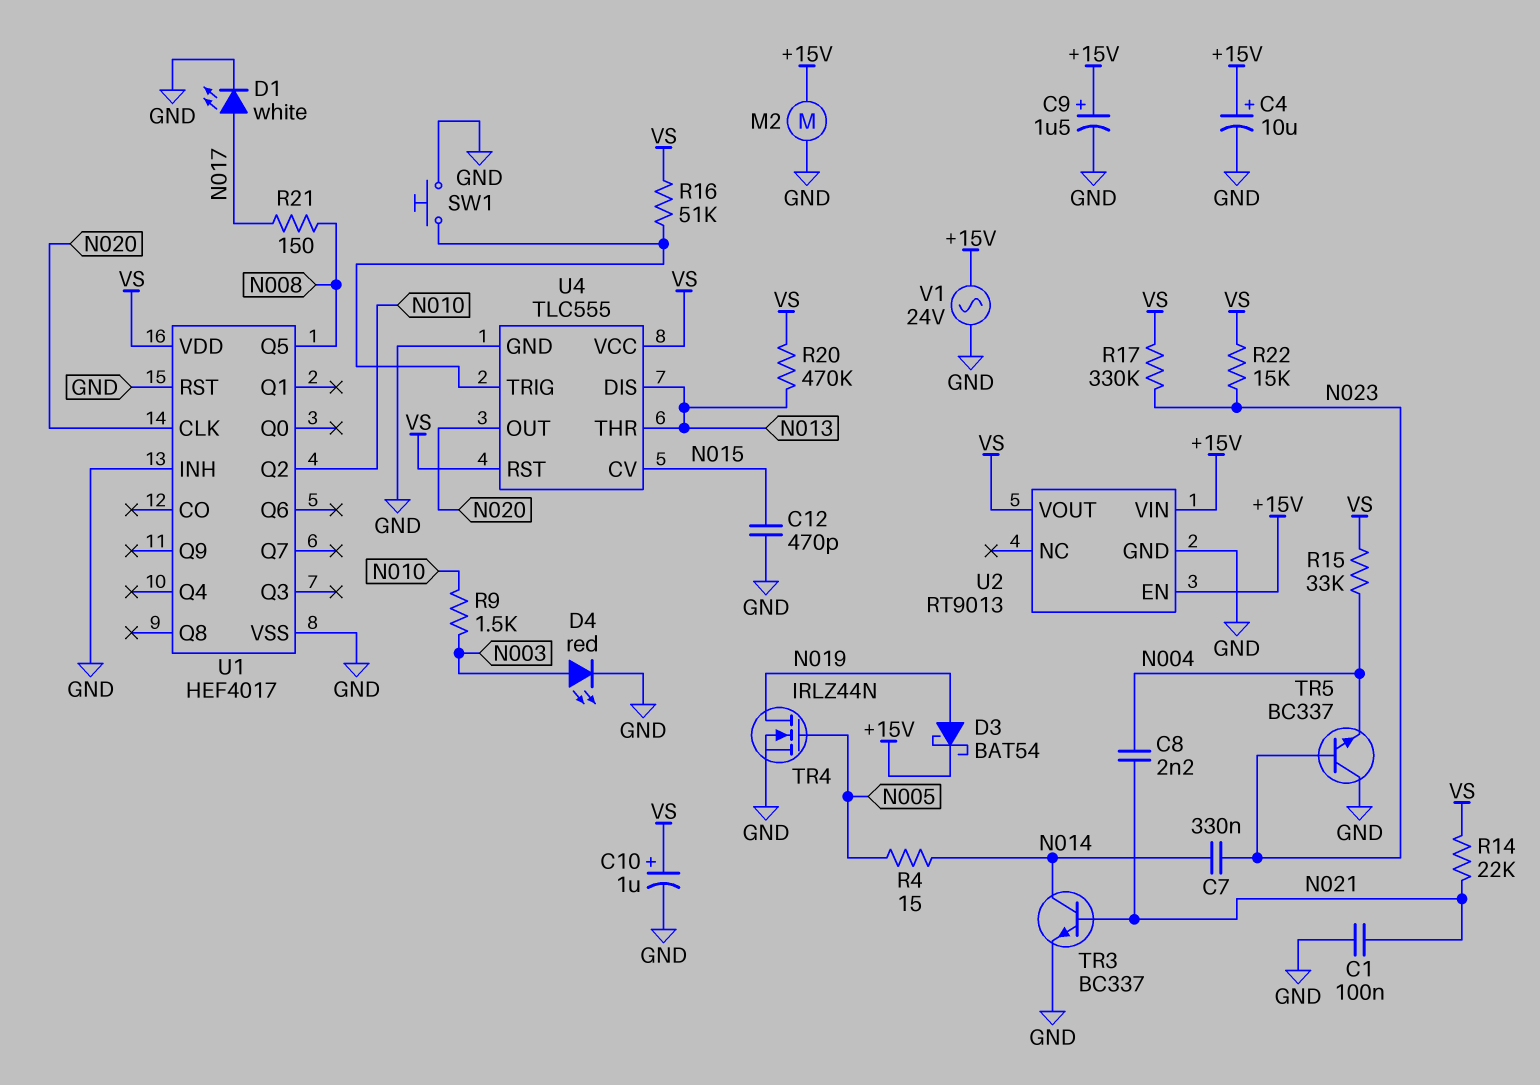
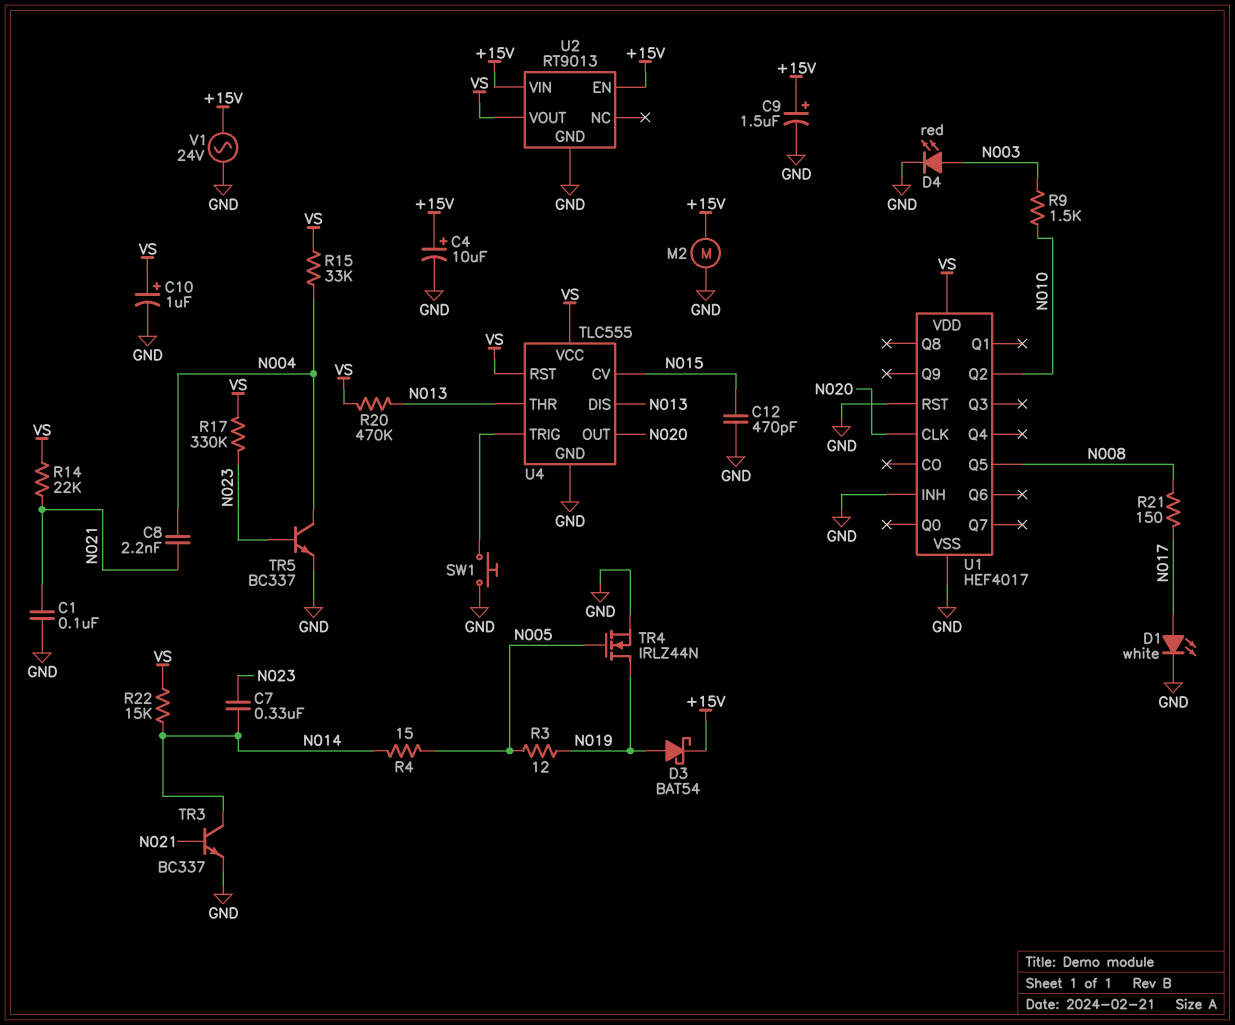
R3: none -> 12 (N005, N019)
R16: 51k (U4/TRIG, VS) -> none
R22: 15k (N023, VS) -> 15k (N014, VS)
TR5: NPN BC337 (B N023, C GND, E N004) -> NPN BC337 (B N023, C N004, E GND)

